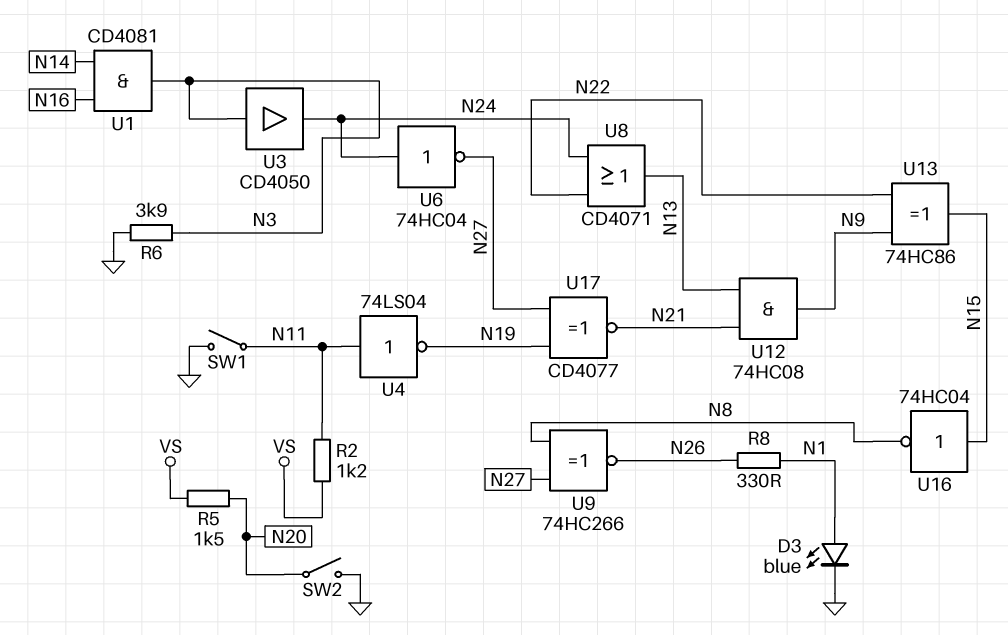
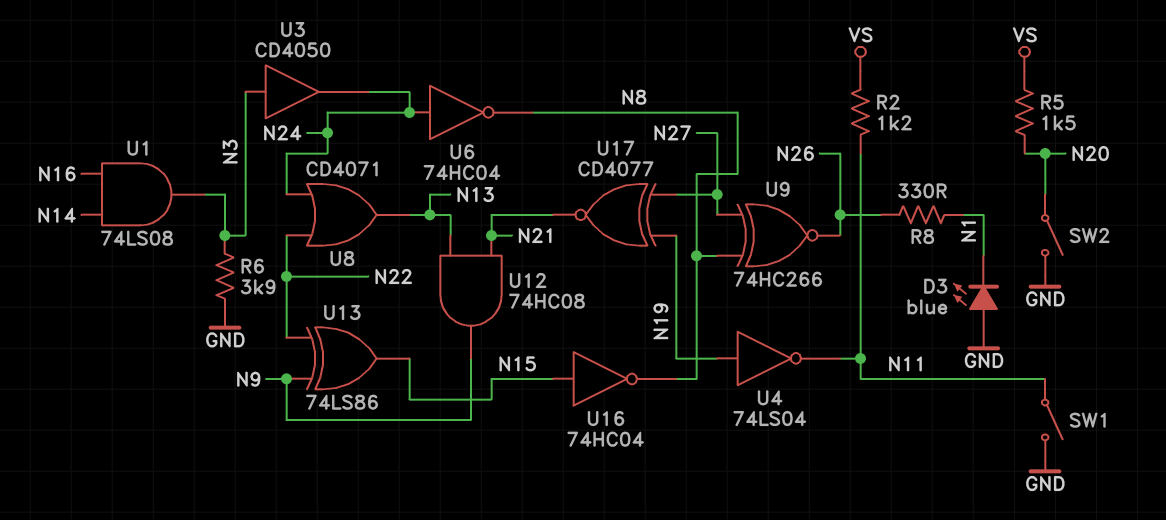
D3: LED blue (A N1, K GND) -> LED blue (A GND, K N1)
U1: AND CD4081 (in N14, in N16, out N3) -> AND 74LS08 (in N14, in N16, out N3)
U4: NOT 74LS04 (in N11, out N19) -> NOT 74LS04 (in N19, out N11)
U6: NOT 74HC04 (in N24, out N27) -> NOT 74HC04 (in N24, out N8)
U13: XOR 74HC86 (in N9, in N22, out N15) -> XOR 74LS86 (in N9, in N22, out N15)

